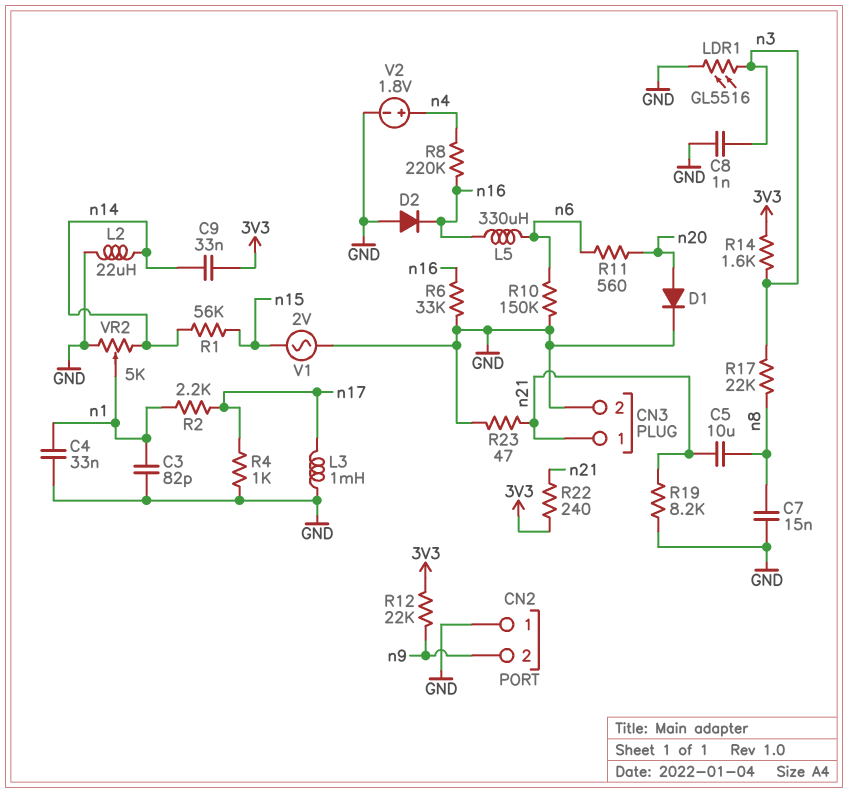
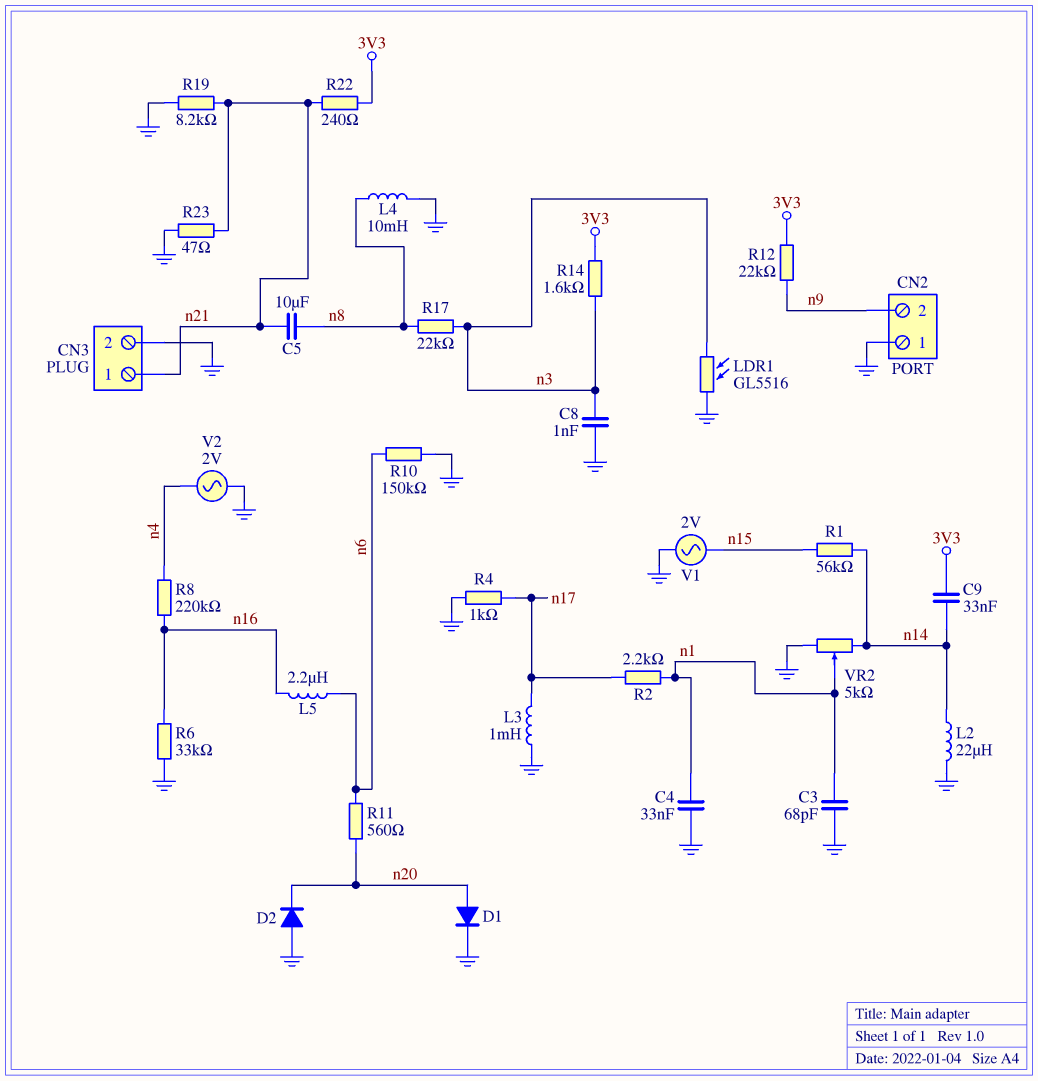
C3: 82pF (GND, n1) -> 68pF (GND, n1)
C7: 15nF (GND, n8) -> none
D2: diode (A GND, K n16) -> diode (A GND, K n20)
L4: none -> 10mH (GND, n8)
L5: 330uH (n6, n16) -> 2.2uH (n6, n16)
V2: 1.8V (plus n4, minus GND) -> AC 2V (GND, n4)

